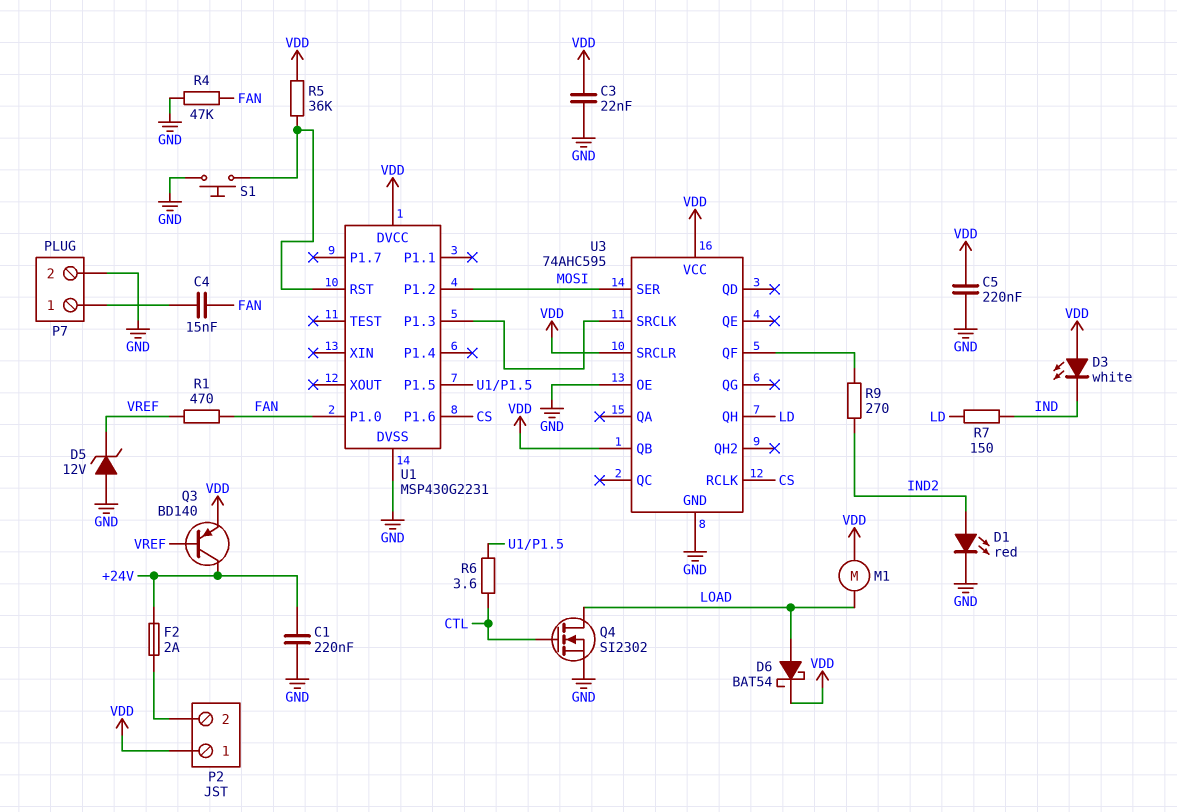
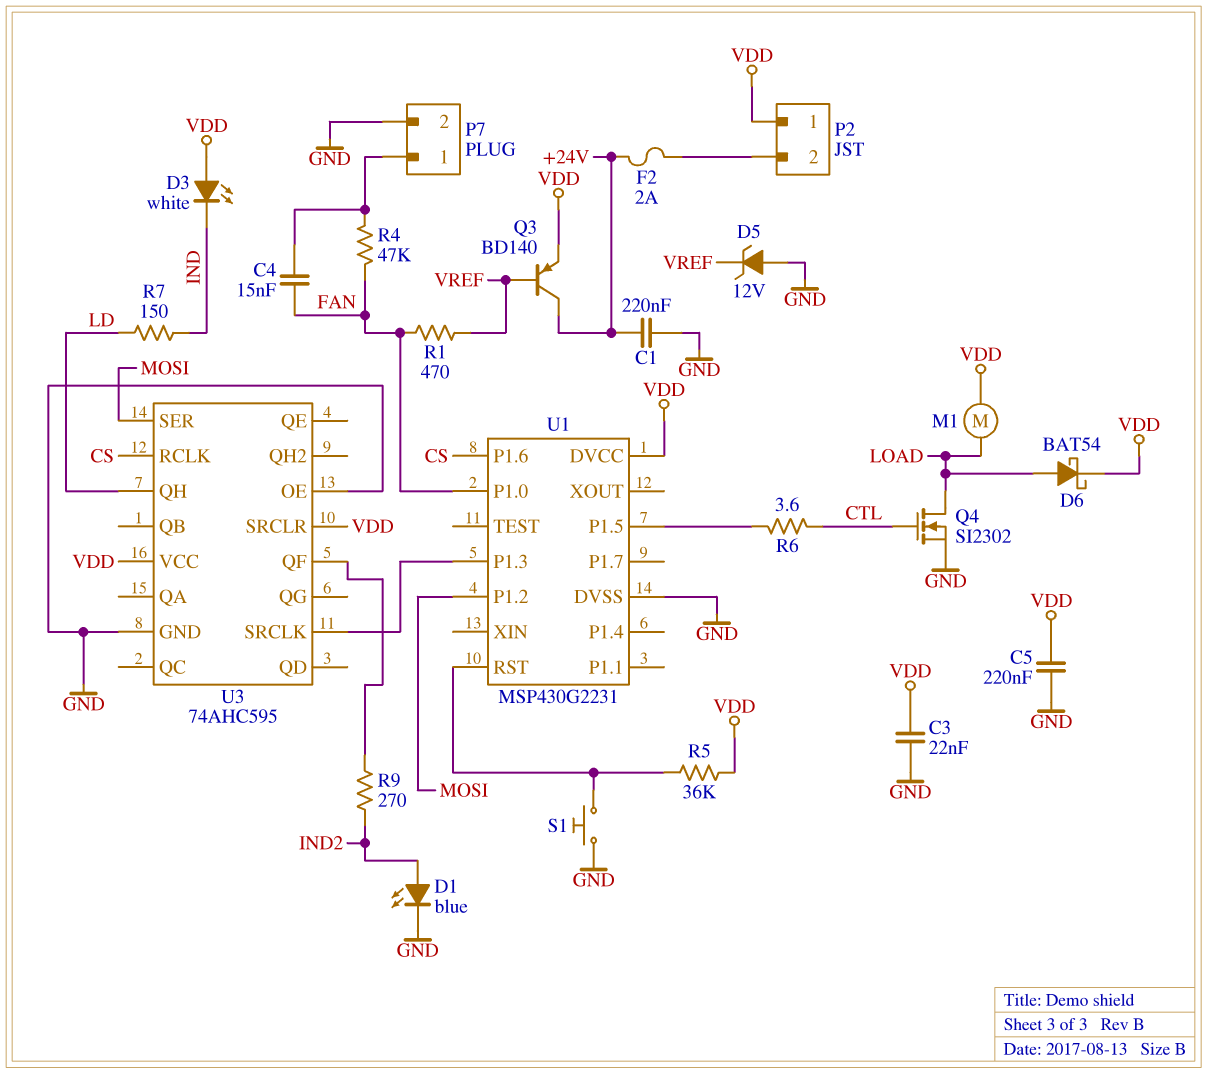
D1: LED red (A IND2, K GND) -> LED blue (A IND2, K GND)
R4: 47k (FAN, GND) -> 47k (FAN, P7/1)
U3 pin QB: VDD -> none

